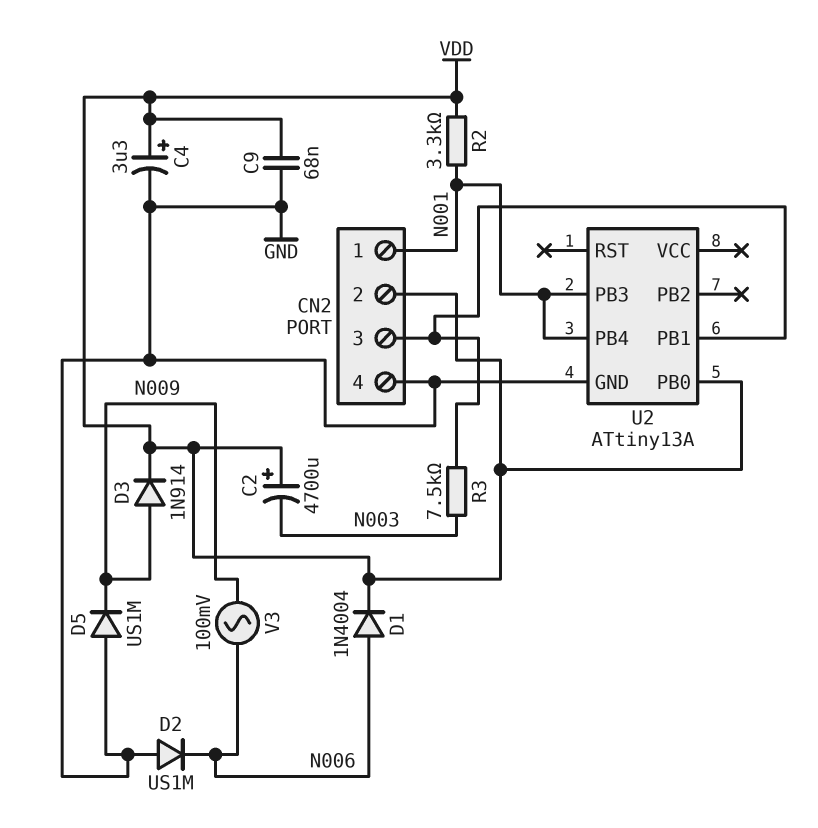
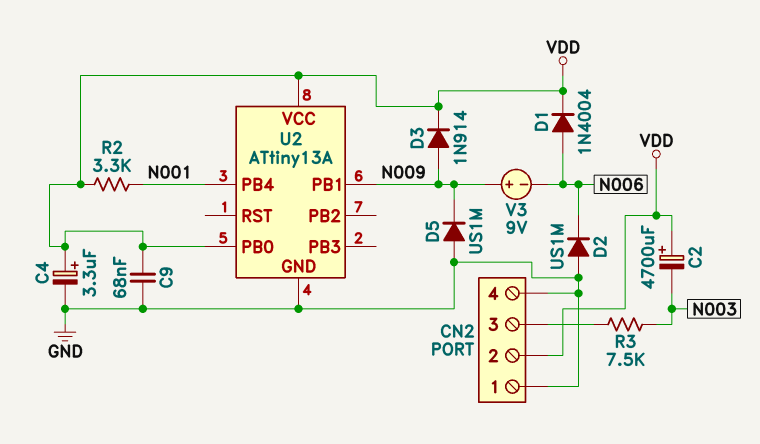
CN2 pin 1: N001 -> GND
U2 pin PB1: CN2/3 -> N009
U2 pin PB3: N001 -> none
U2 pin VCC: none -> VDD
V3: AC 100mV (N006, N009) -> 9V (plus N009, minus N006)

